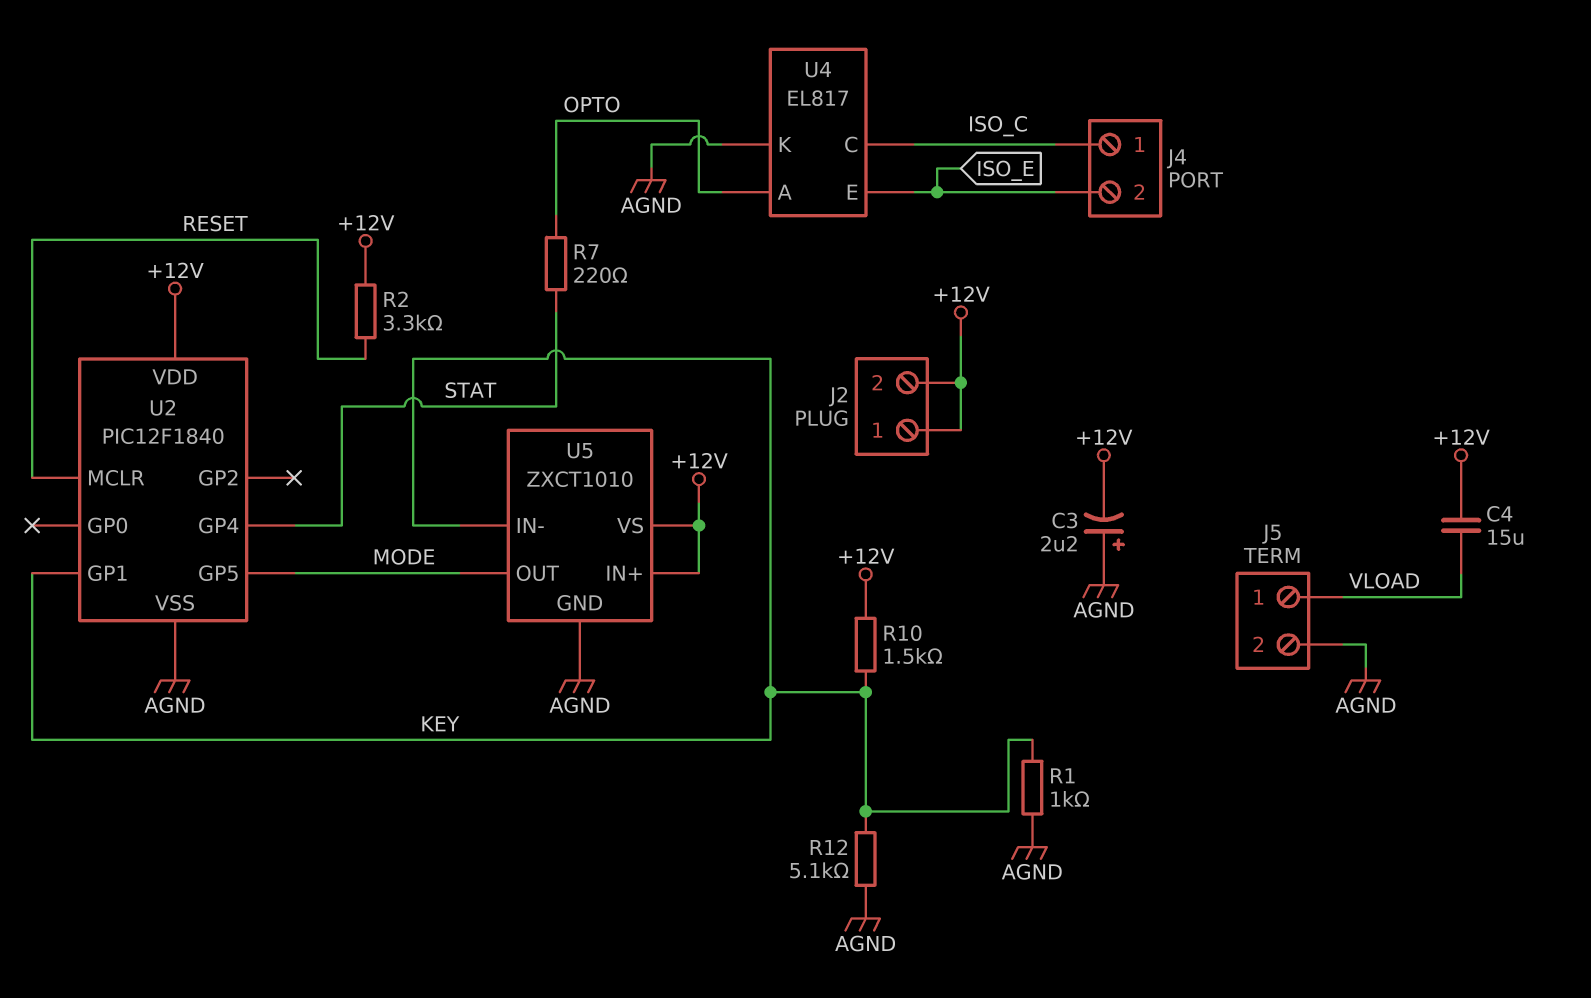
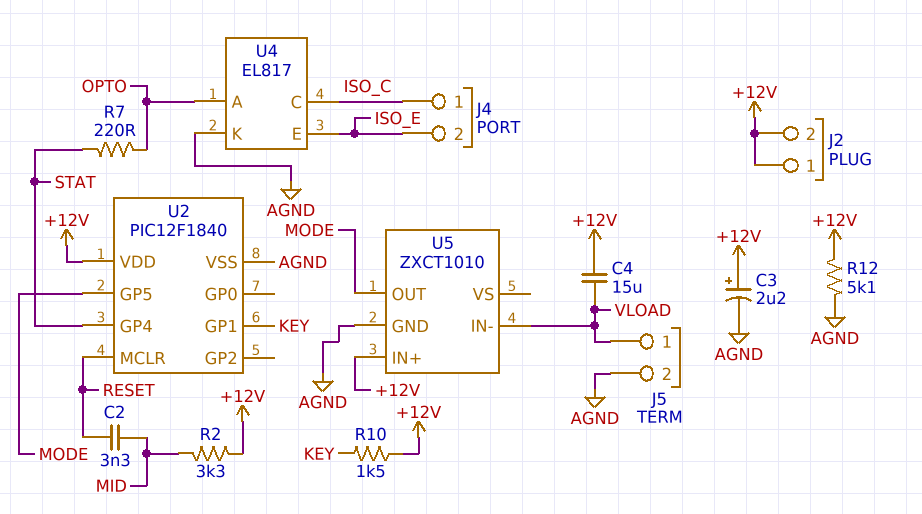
C2: none -> 3.3nF (MID, RESET)
C3: 2.2uF (plus AGND, minus +12V) -> 2.2uF (plus +12V, minus AGND)
R1: 1k (AGND, KEY) -> none
R2: 3.3k (+12V, RESET) -> 3.3k (+12V, MID)
R12: 5.1k (AGND, KEY) -> 5.1k (+12V, AGND)
U5 pin IN-: KEY -> VLOAD
U5 pin VS: +12V -> none

